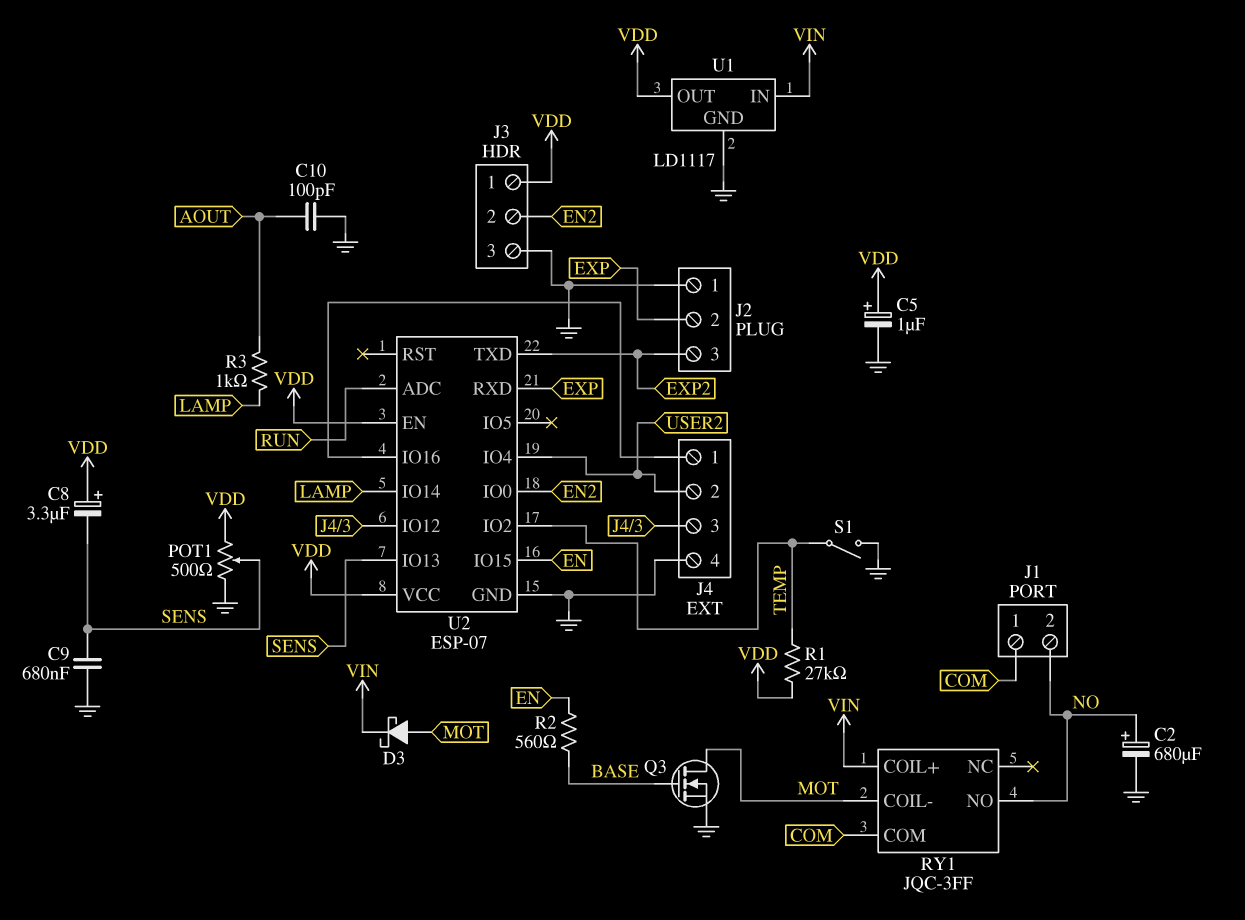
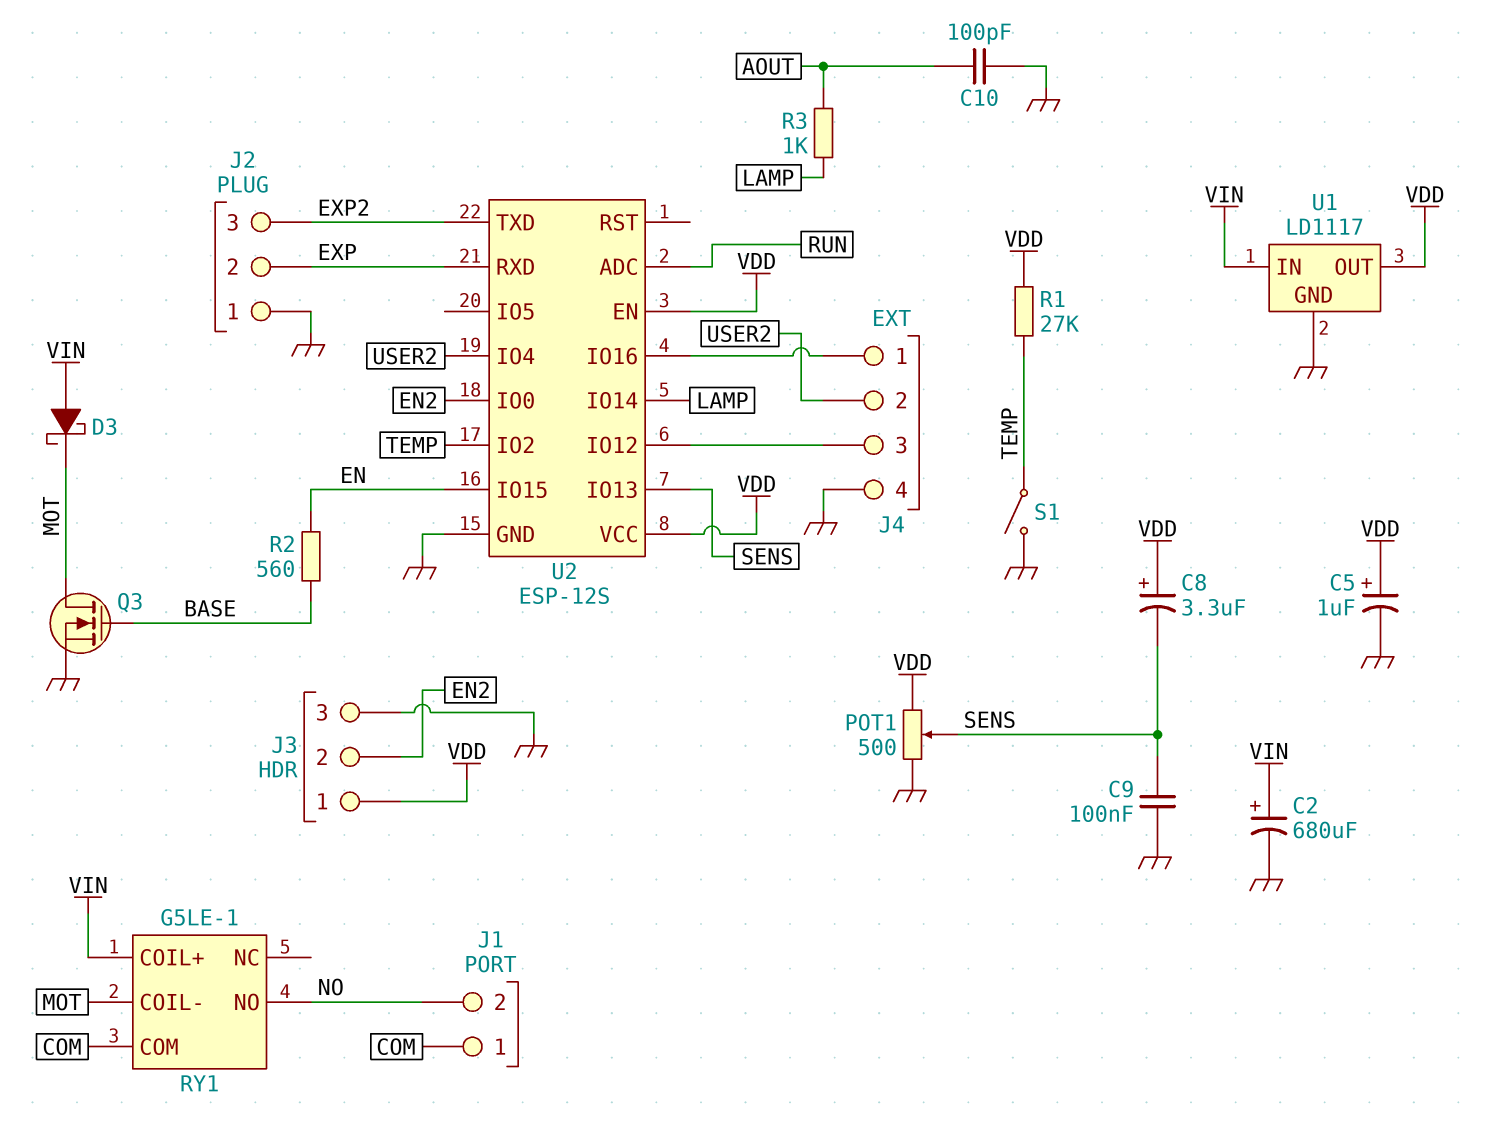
C2: 680uF (plus NO, minus GND) -> 680uF (plus VIN, minus GND)
C9: 680nF (GND, SENS) -> 100nF (GND, SENS)
D3: schottky (A MOT, K VIN) -> schottky (A VIN, K MOT)
RY1: JQC-3FF -> G5LE-1
U2: ESP-07 -> ESP-12S

